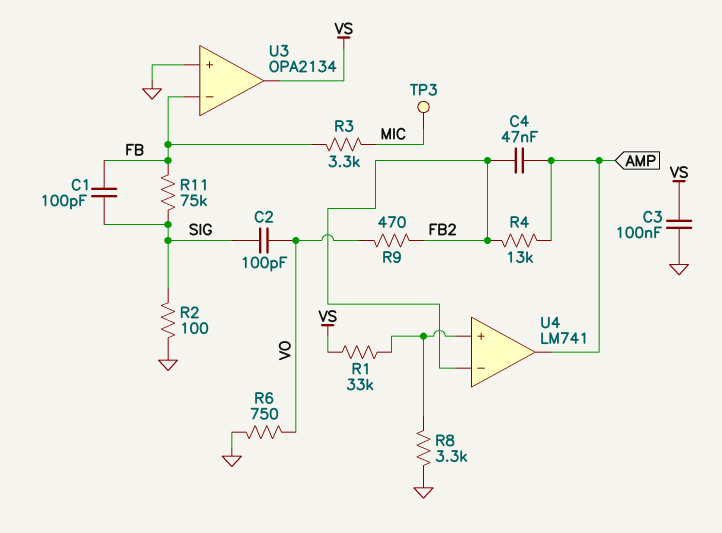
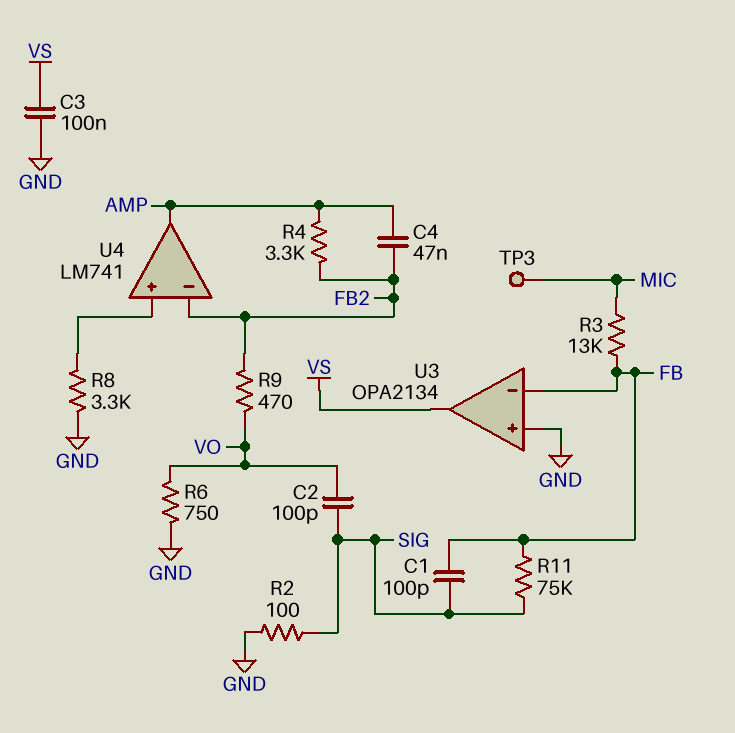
R1: 33k (U4/in+, VS) -> none
R3: 3.3k (FB, MIC) -> 13k (FB, MIC)
R4: 13k (AMP, FB2) -> 3.3k (AMP, FB2)

